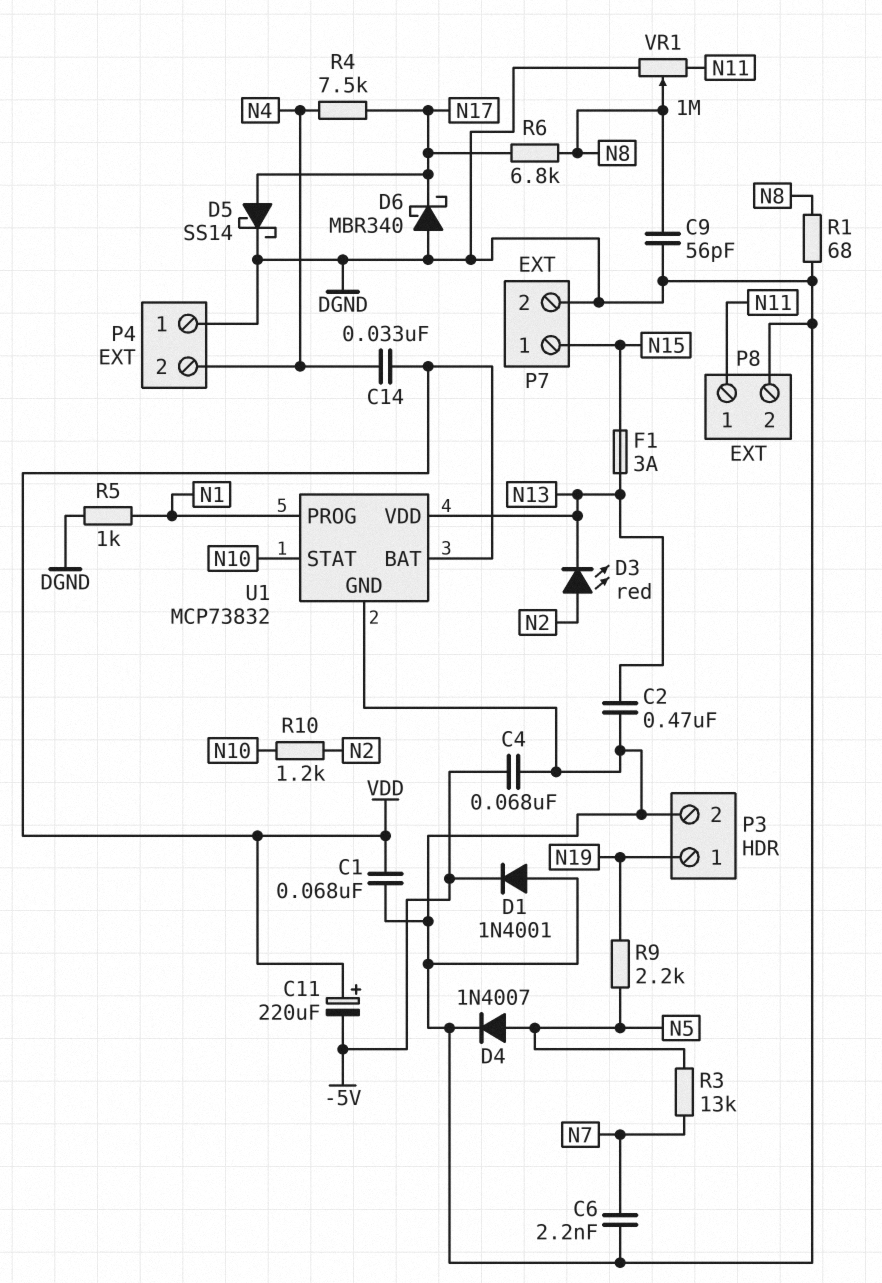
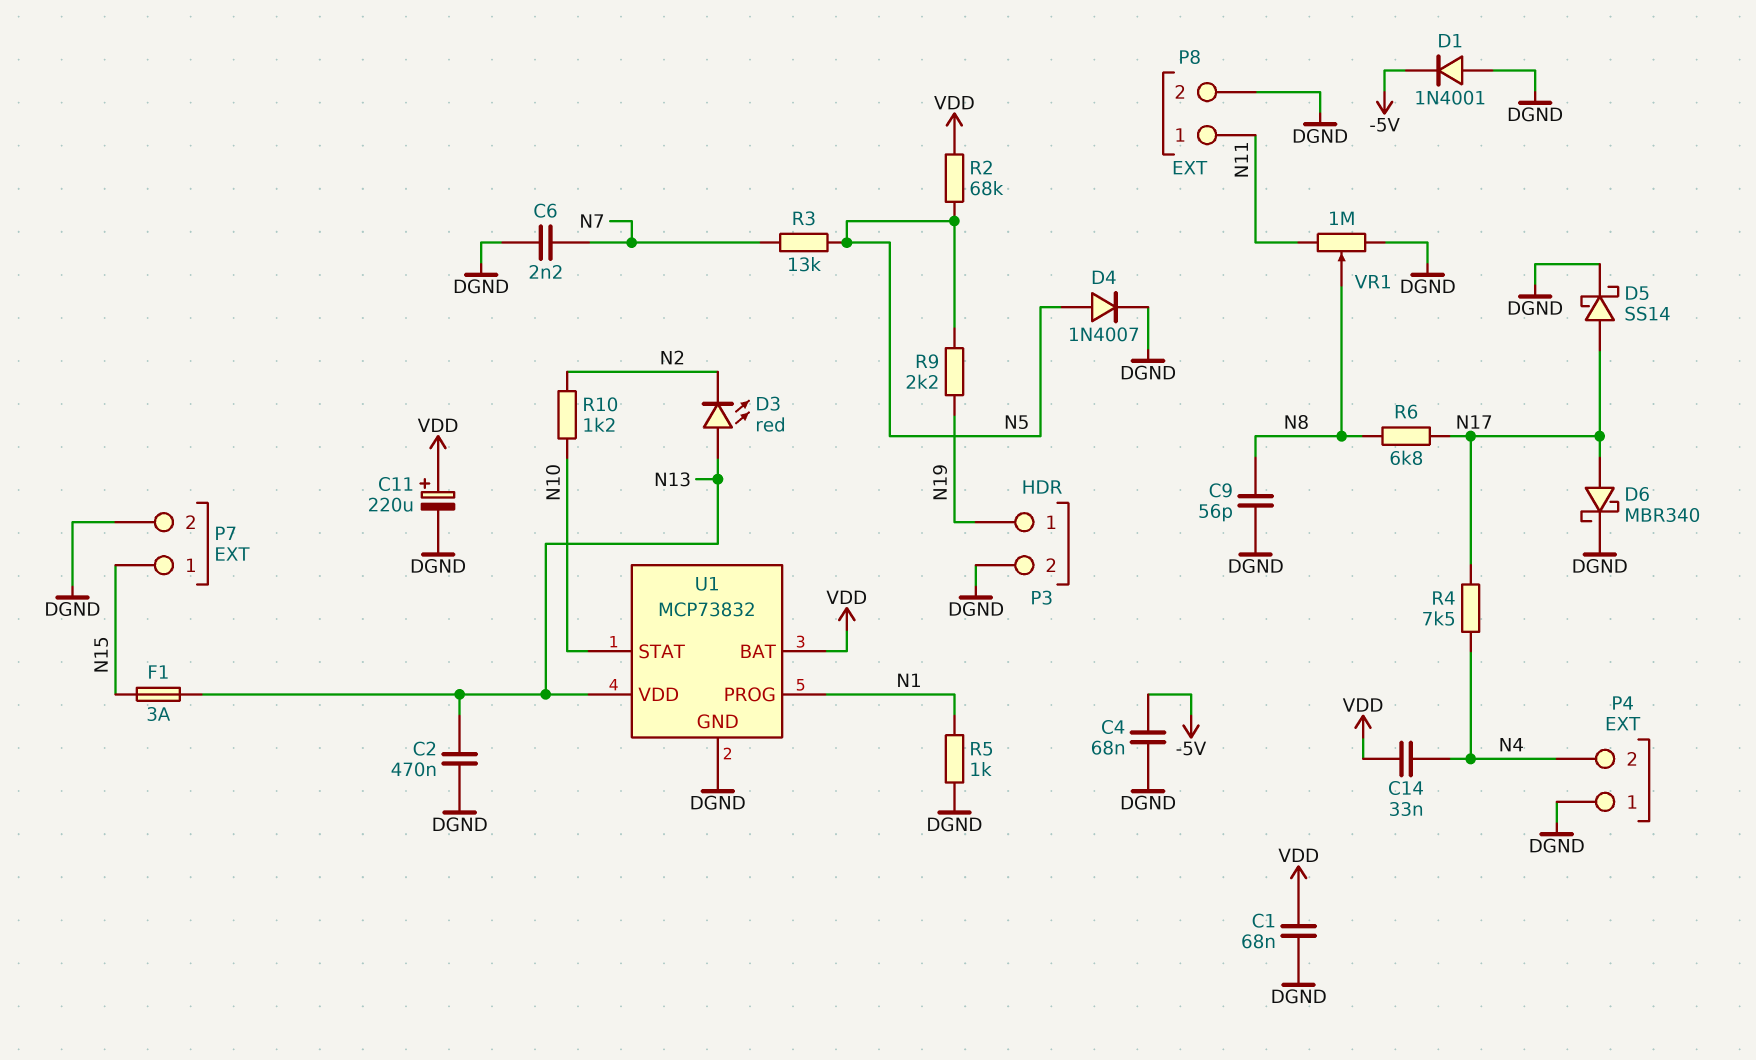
C11: 220uF (plus VDD, minus -5V) -> 220uF (plus VDD, minus DGND)
D3: LED red (A N2, K N13) -> LED red (A N13, K N2)
D6: schottky MBR340 (A DGND, K N17) -> schottky MBR340 (A N17, K DGND)
R1: 68 (DGND, N8) -> none
R2: none -> 68k (N5, VDD)

